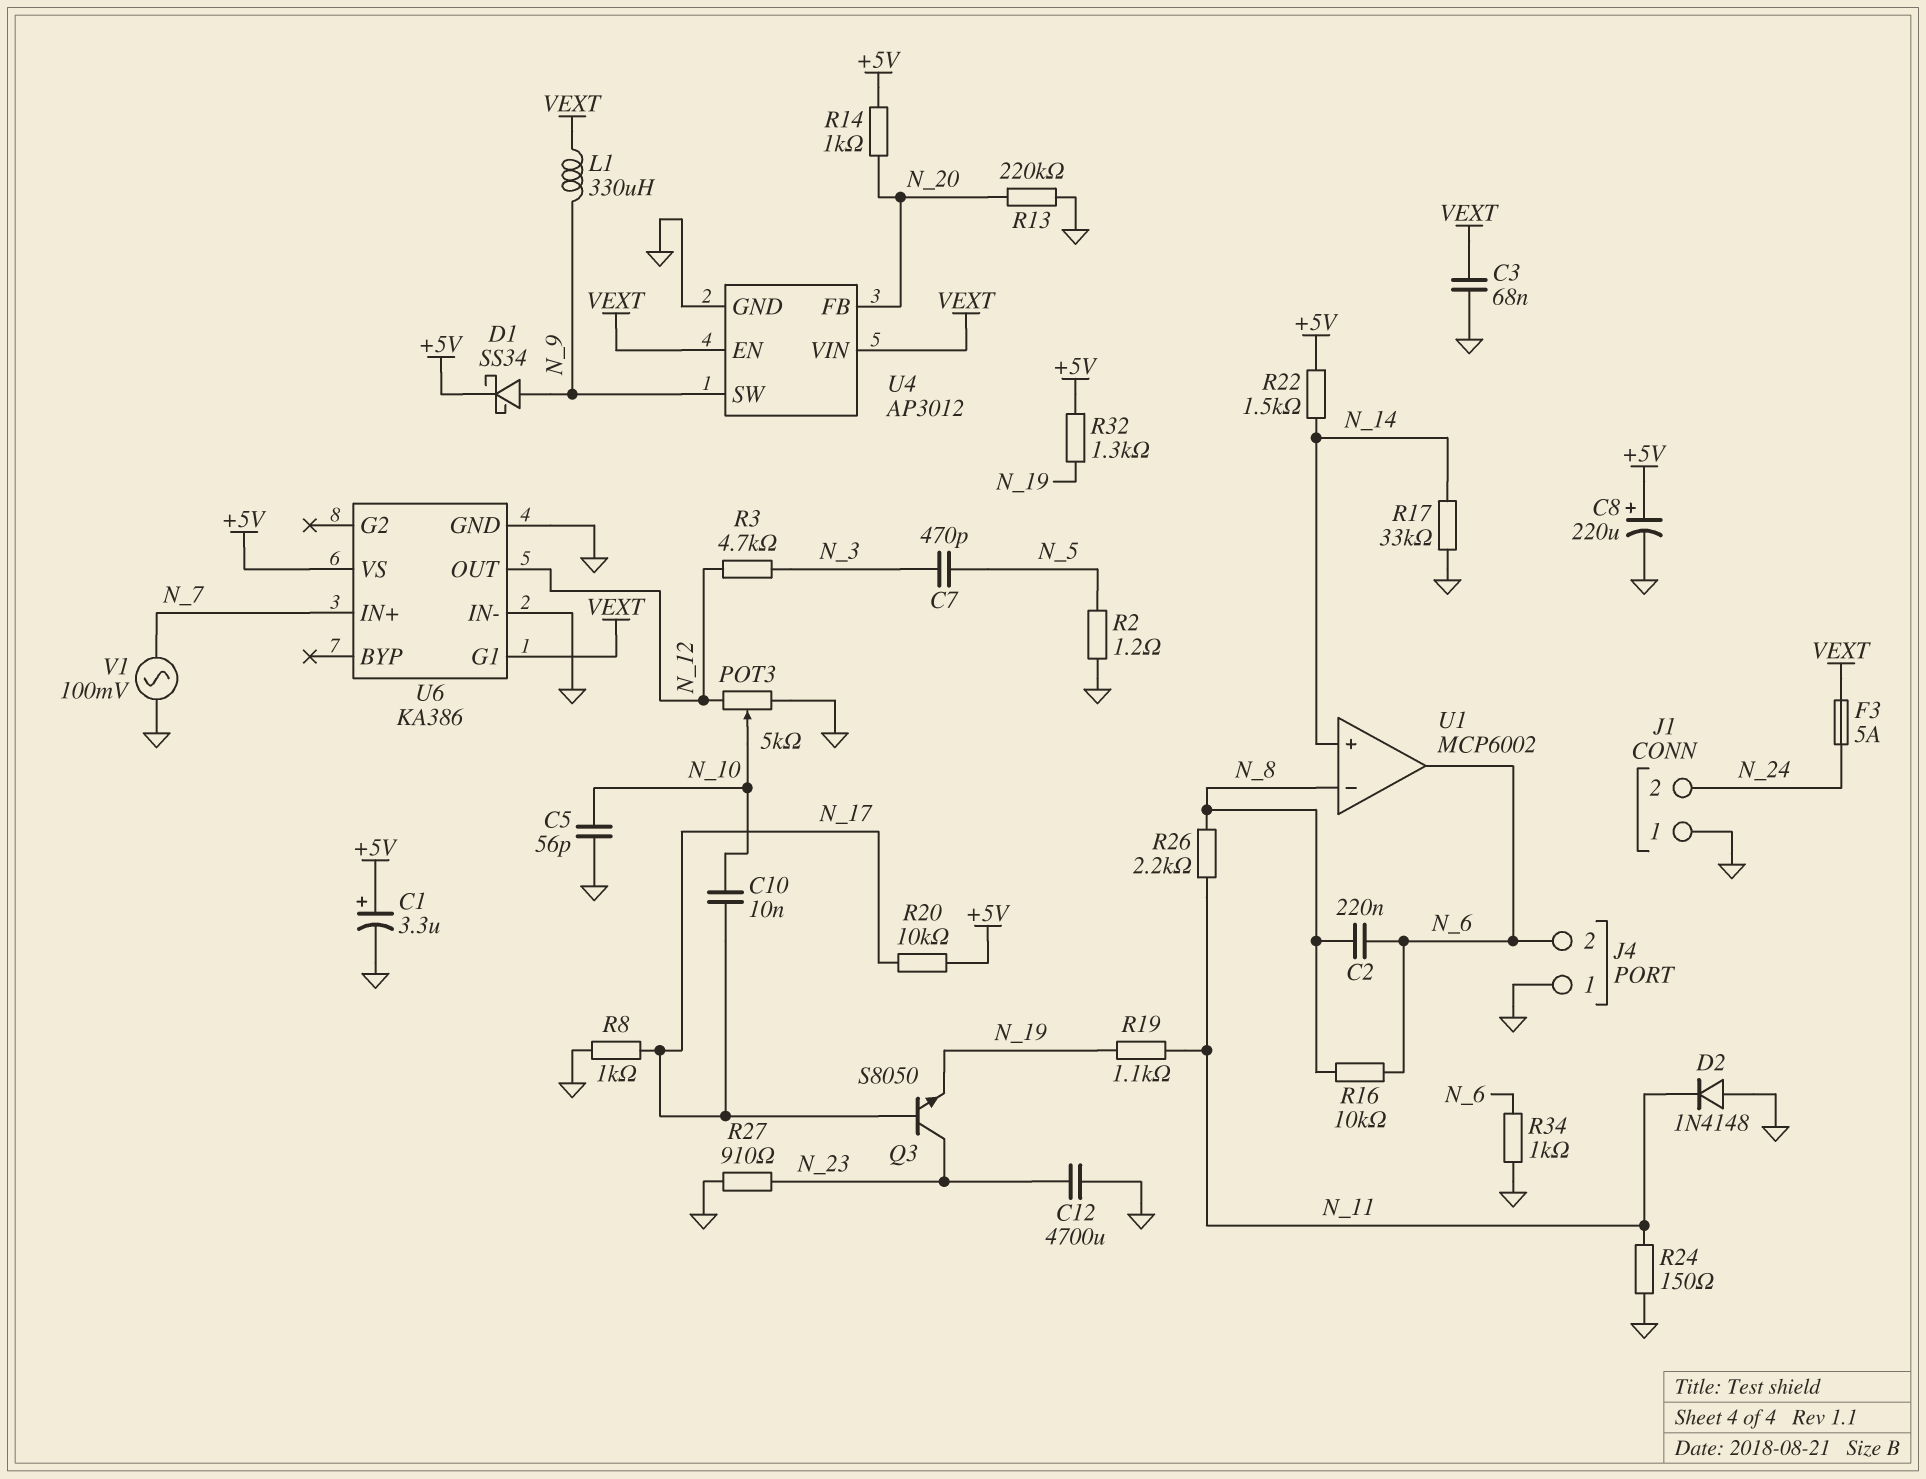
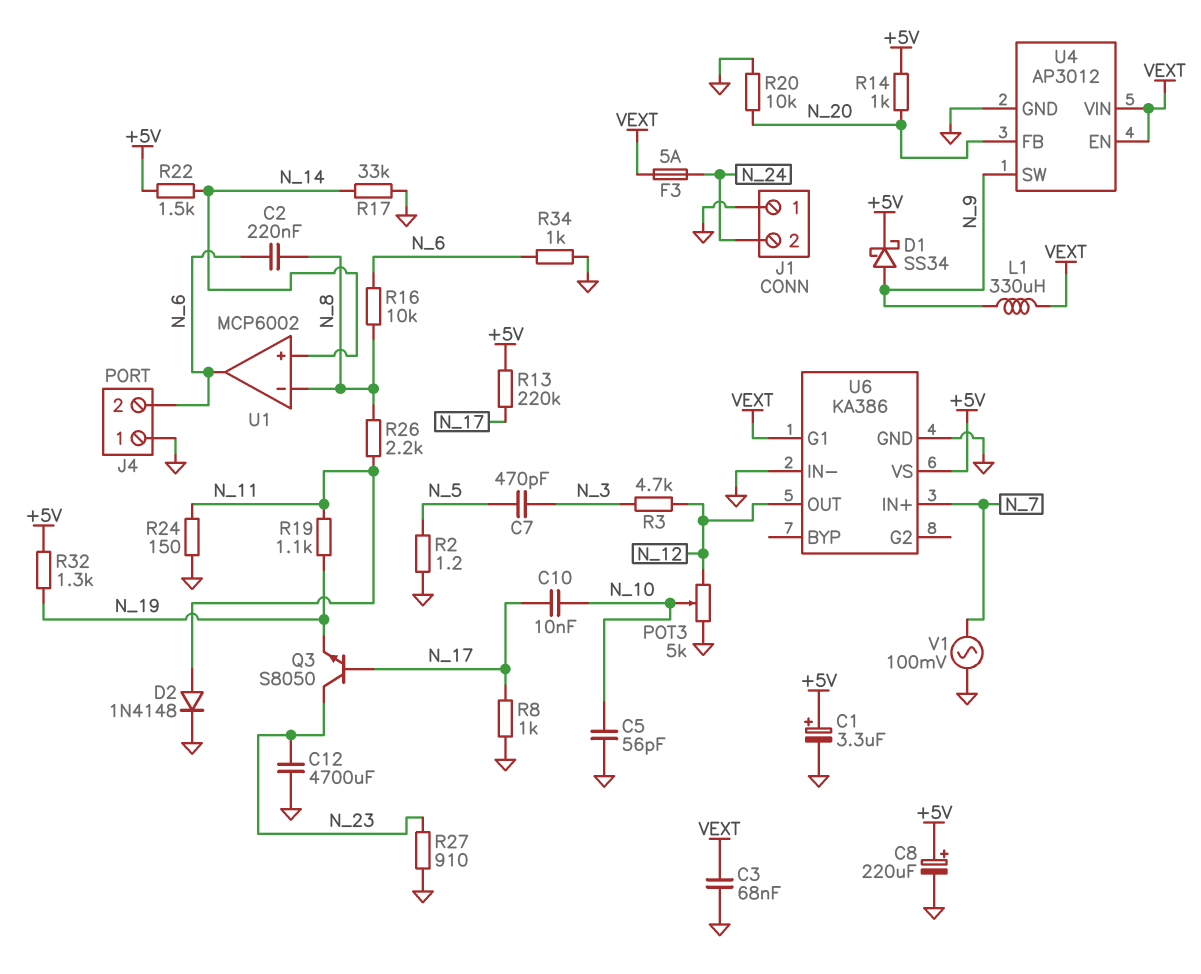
D2: diode 1N4148 (A GND, K N_11) -> diode 1N4148 (A N_11, K GND)
R13: 220k (GND, N_20) -> 220k (+5V, N_17)
R20: 10k (+5V, N_17) -> 10k (GND, N_20)

